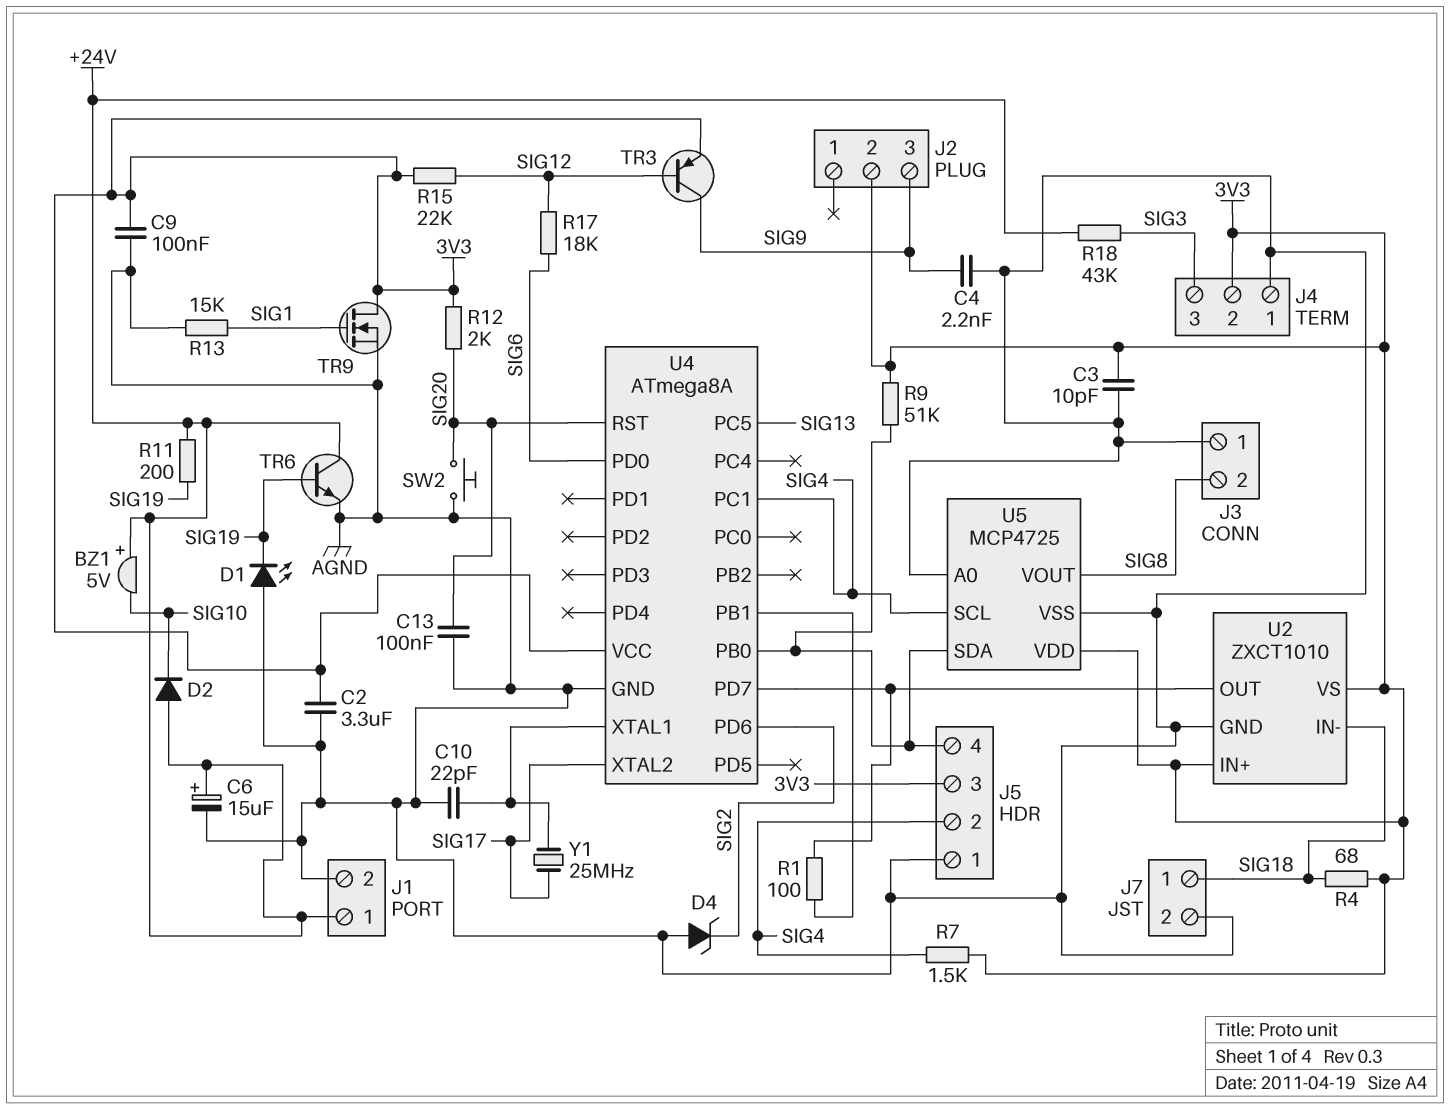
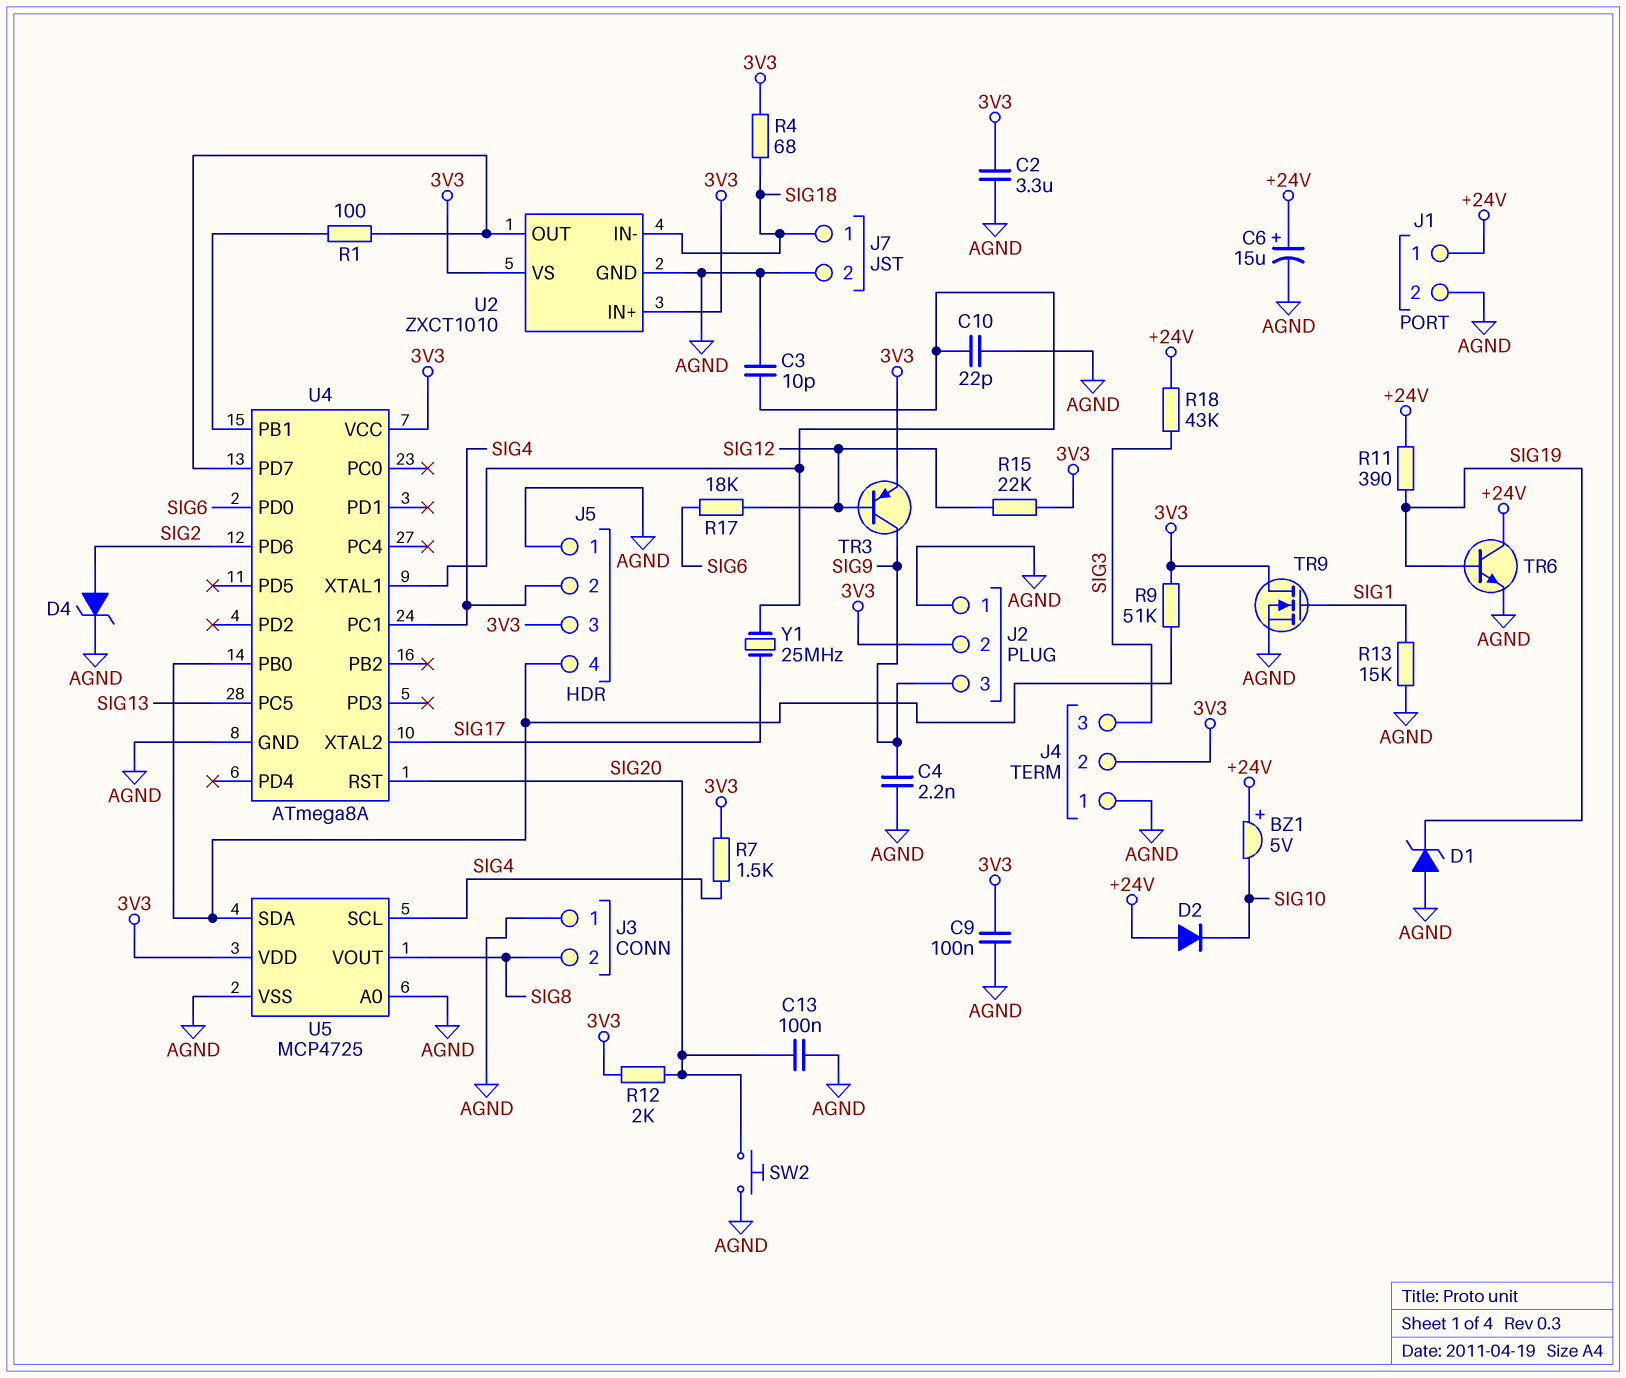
C3: 10pF (3V3, AGND) -> 10pF (AGND, U4/XTAL1)
D1: LED (A AGND, K SIG19) -> zener (A AGND, K SIG19)
D4: zener (A AGND, K SIG2) -> zener (A SIG2, K AGND)
J2 pin 1: none -> AGND
R11: 200 (+24V, SIG19) -> 390 (+24V, SIG19)

